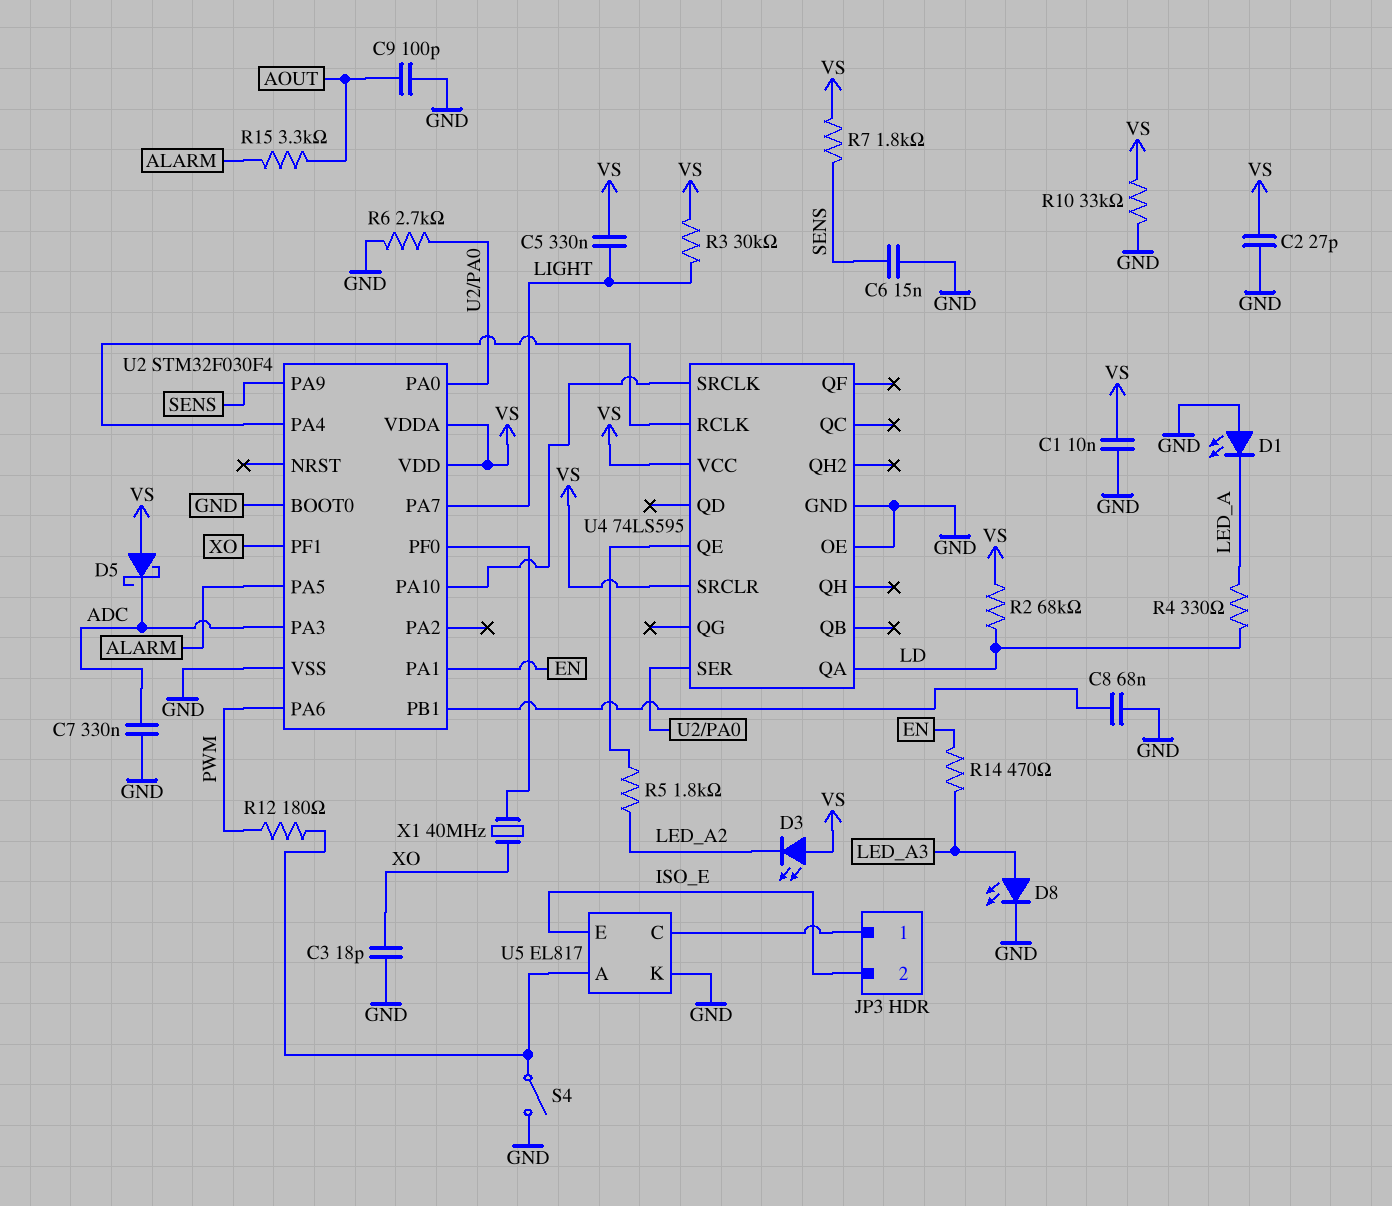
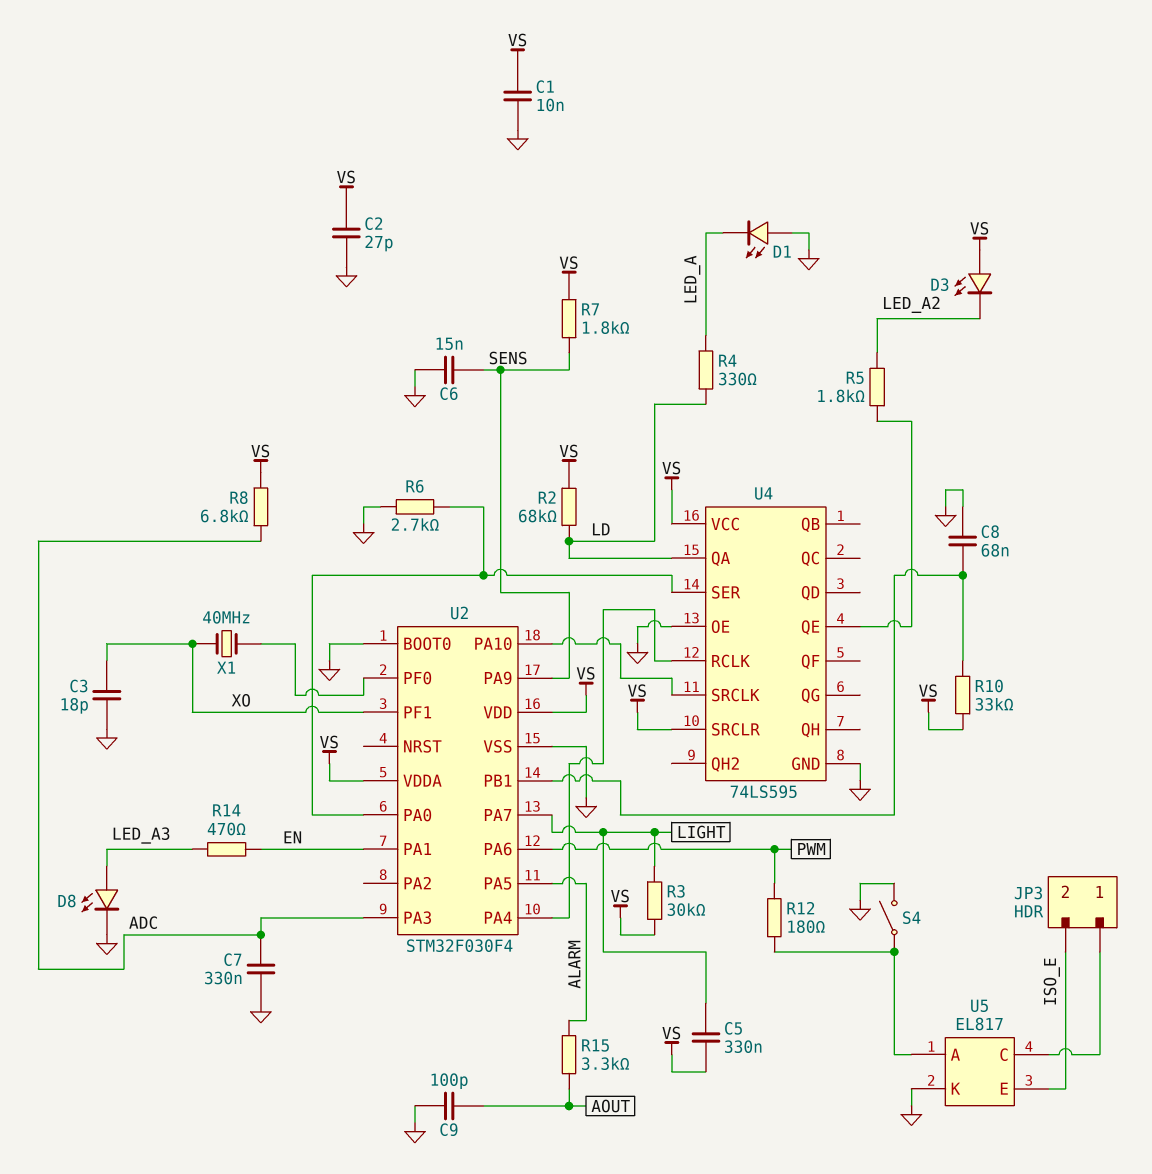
D5: schottky (A VS, K ADC) -> none
R8: none -> 6.8k (ADC, VS)
R10: 33k (GND, VS) -> 33k (U2/PB1, VS)

